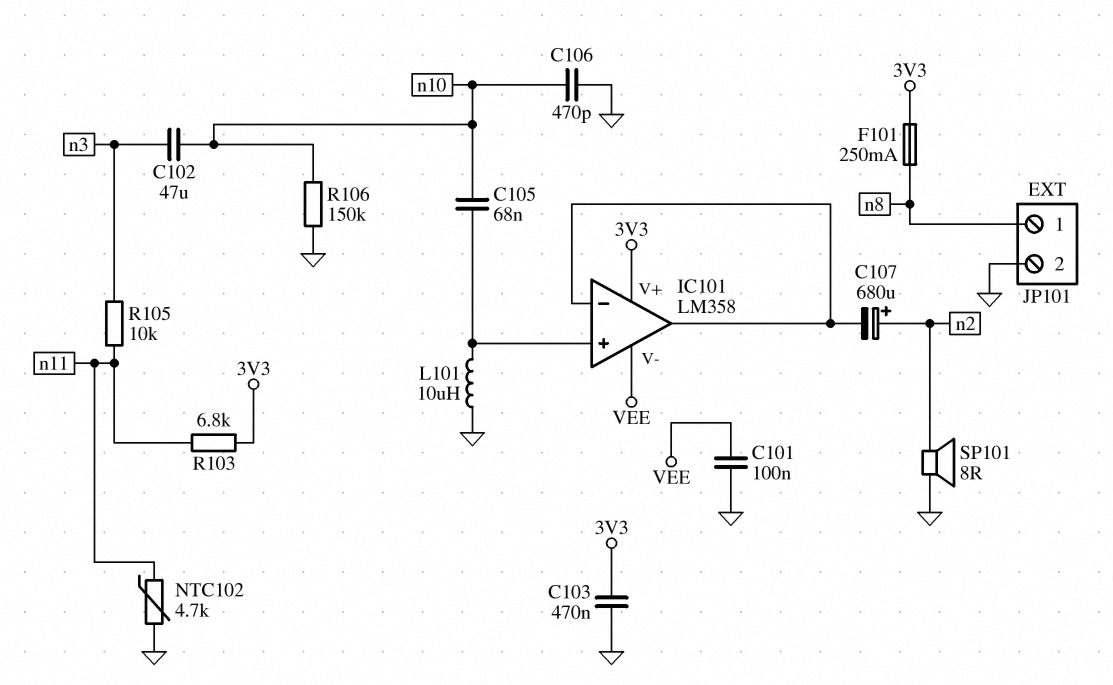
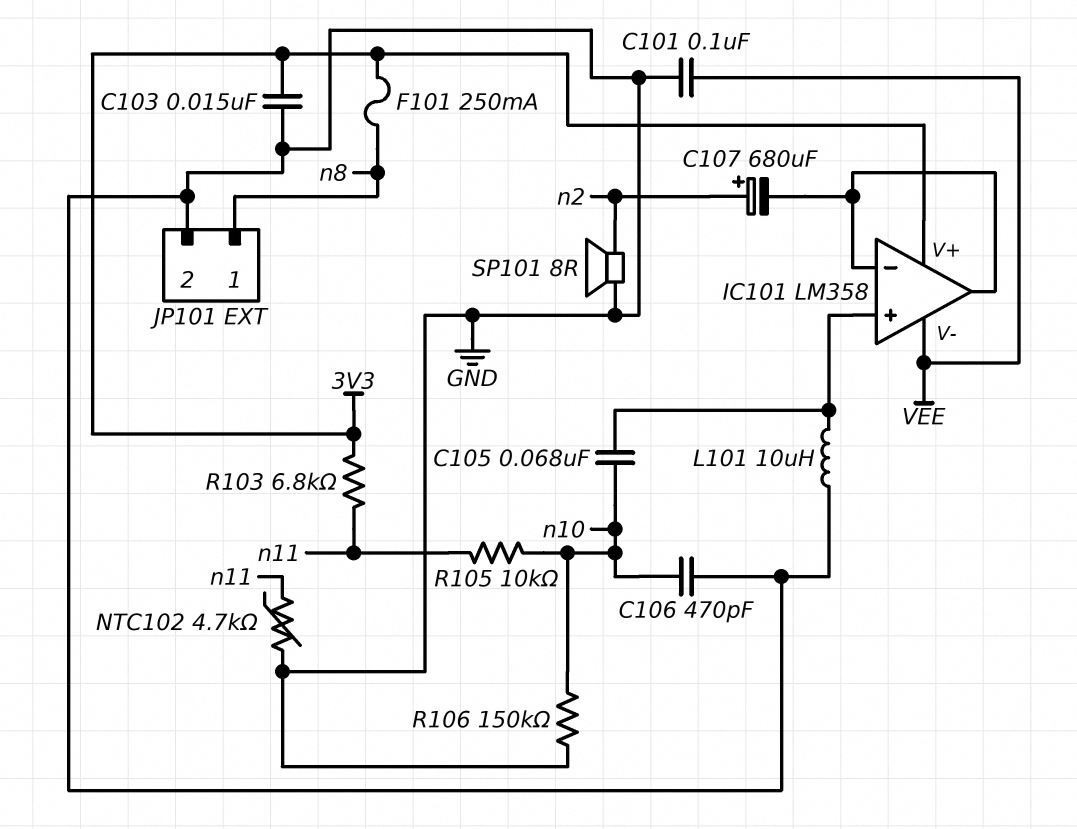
C102: 47uF (n3, n10) -> none
C103: 470nF (3V3, GND) -> 15nF (3V3, GND)
R105: 10k (n3, n11) -> 10k (n10, n11)

